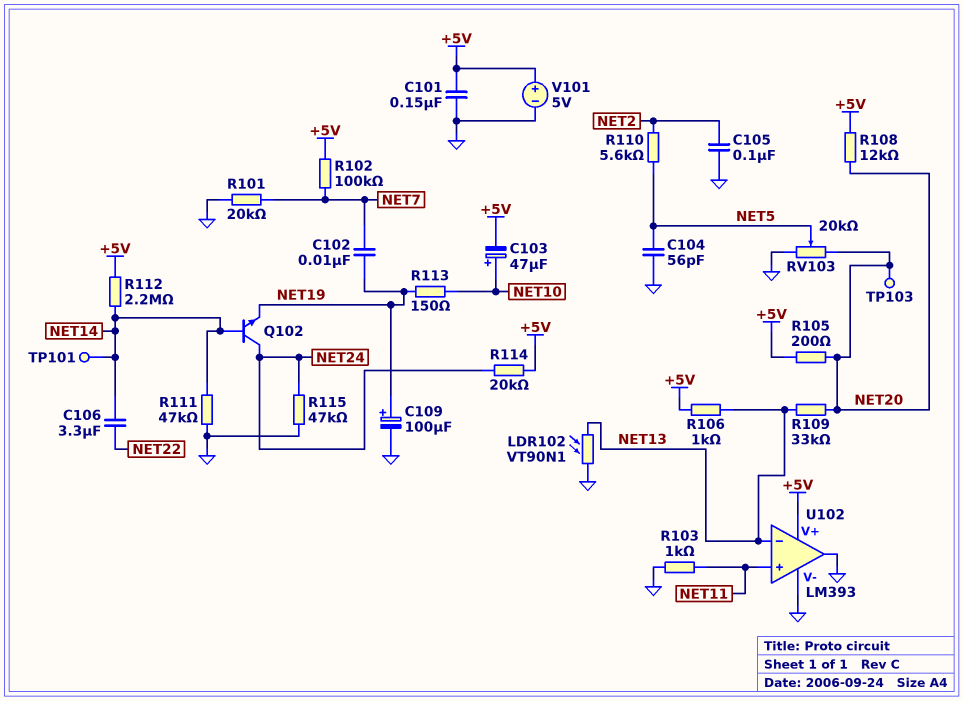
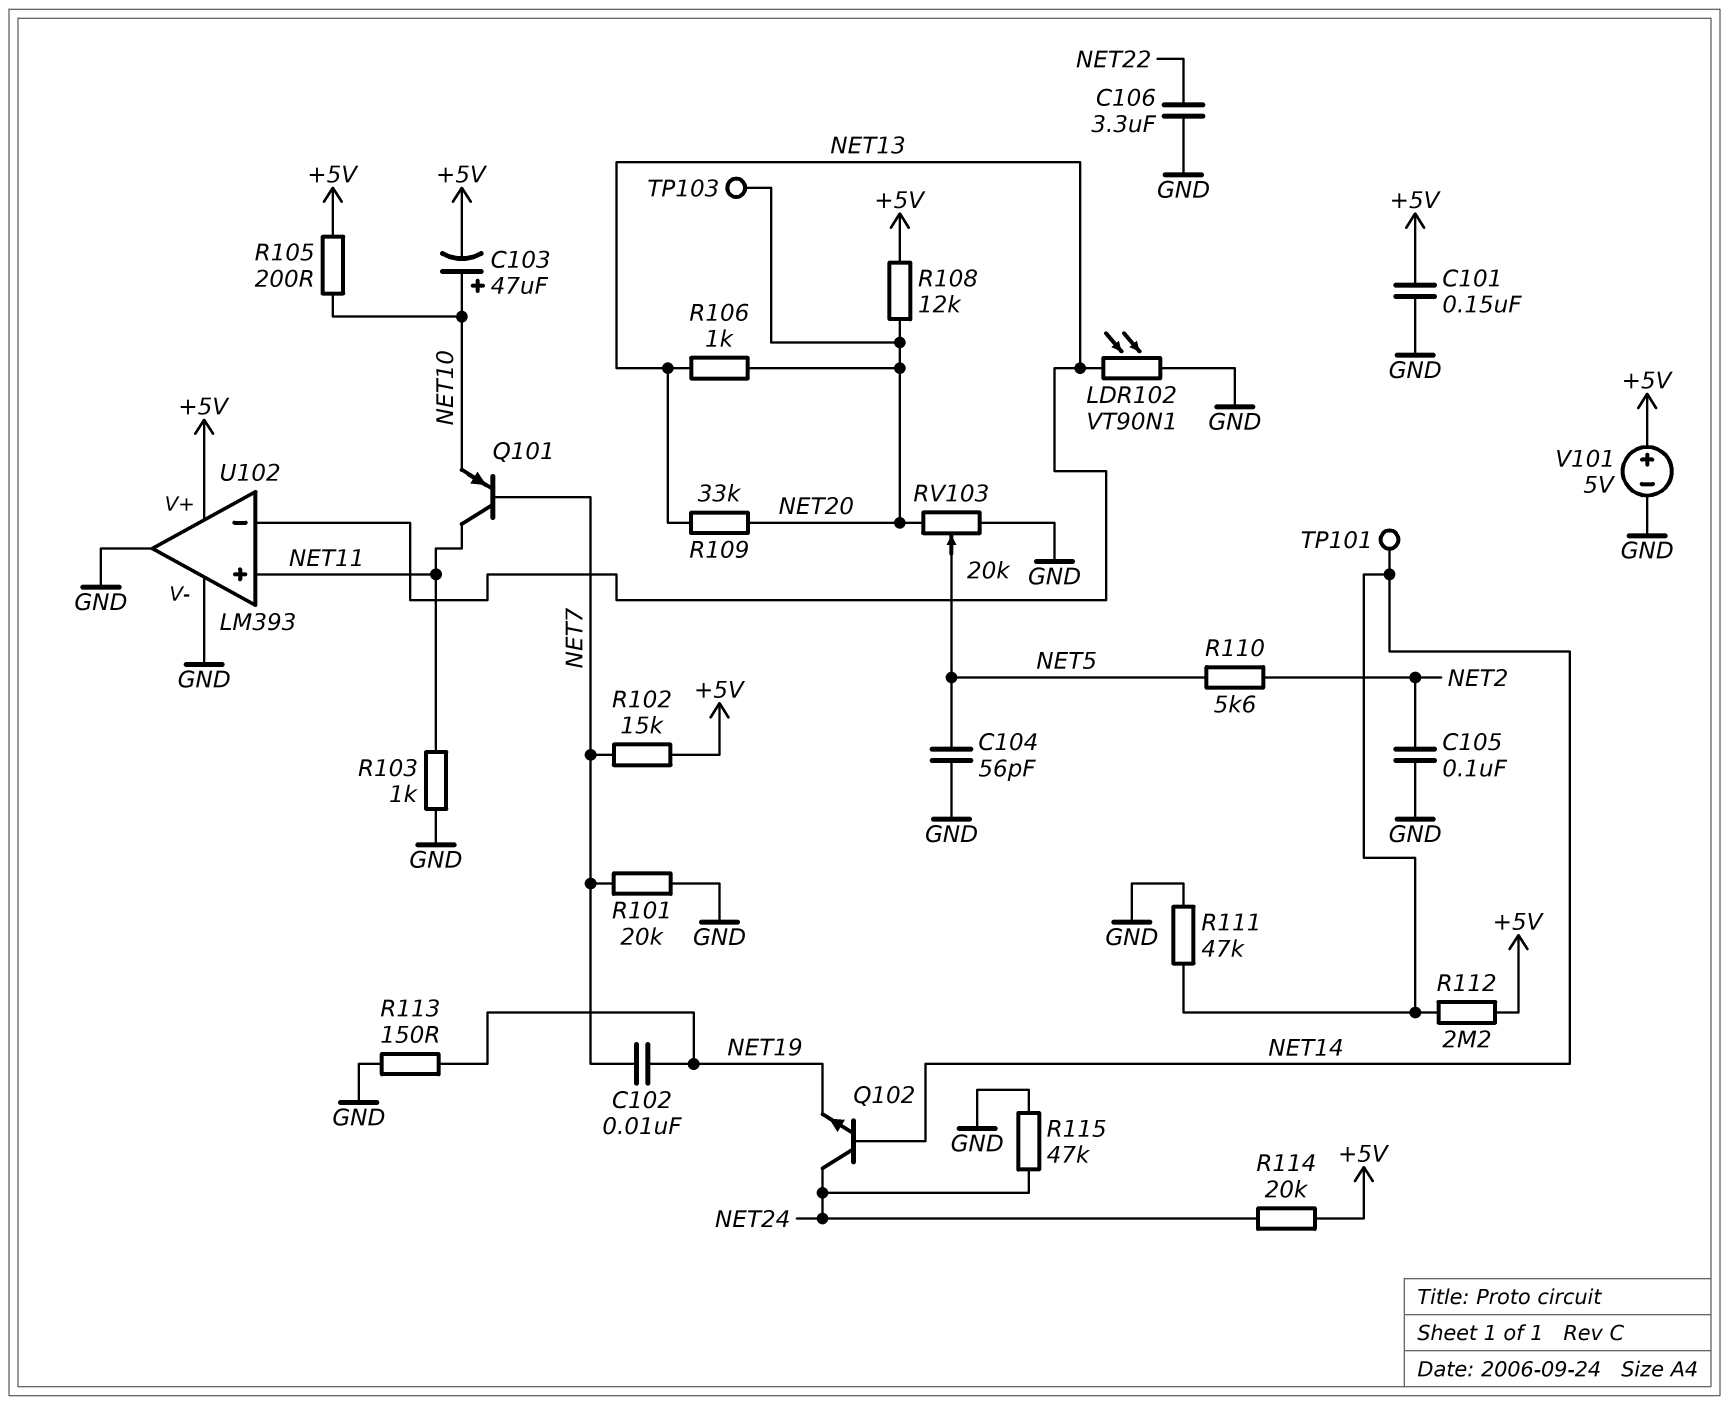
C106: 3.3uF (NET14, NET22) -> 3.3uF (GND, NET22)
C109: 100uF (plus NET19, minus GND) -> none
Q101: none -> PNP (B NET7, C NET11, E NET10)
R102: 100k (+5V, NET7) -> 15k (+5V, NET7)
R105: 200 (+5V, NET20) -> 200 (+5V, NET10)
R106: 1k (+5V, NET13) -> 1k (NET13, NET20)
R113: 150 (NET10, NET19) -> 150 (GND, NET19)

